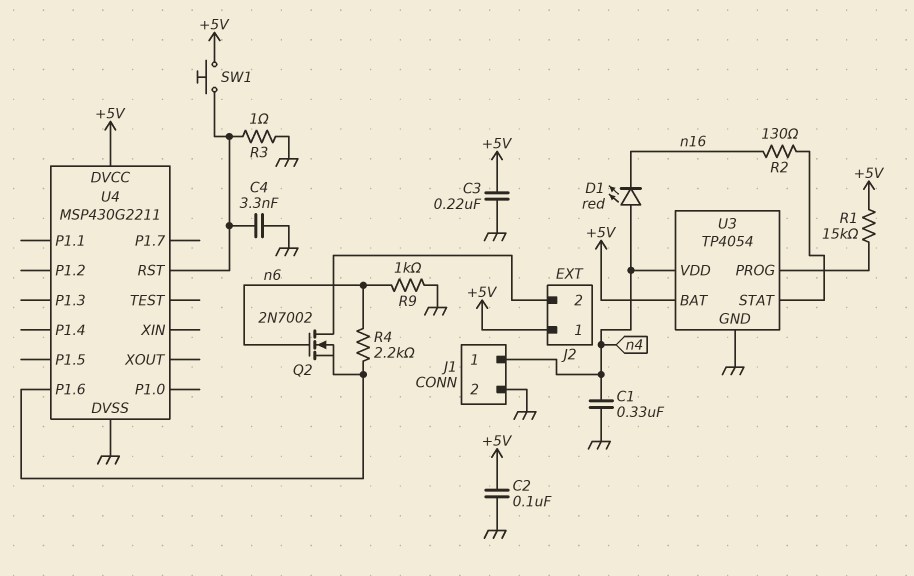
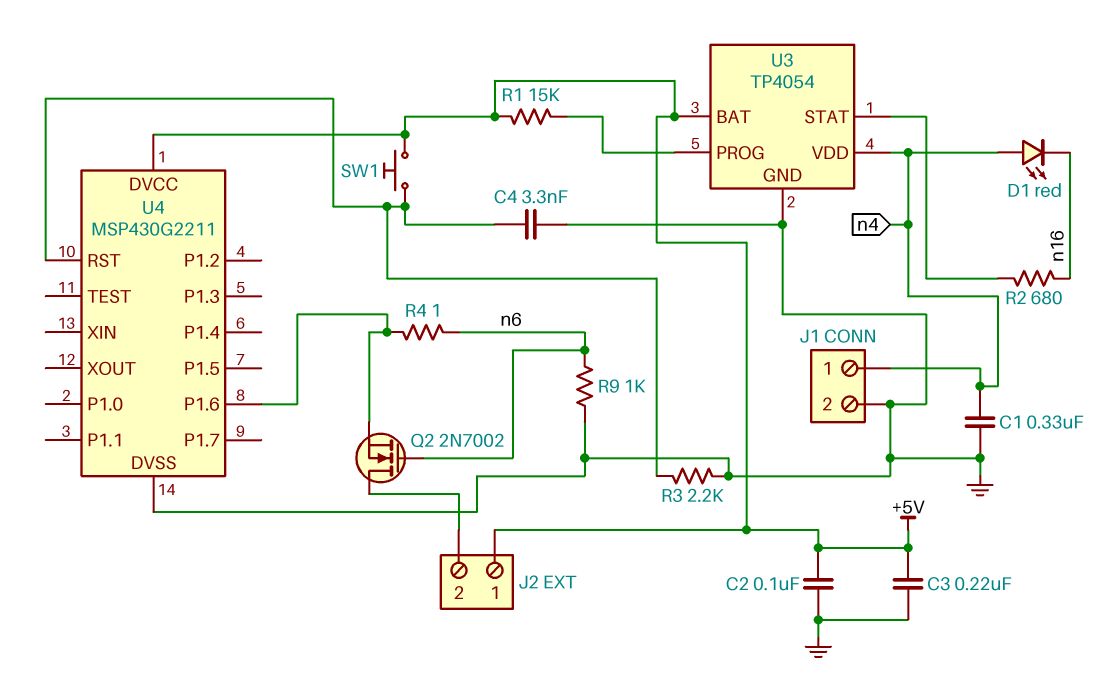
R2: 130 (U3/STAT, n16) -> 680 (U3/STAT, n16)
R3: 1 (GND, U4/RST) -> 2.2k (GND, U4/RST)
R4: 2.2k (U4/P1.6, n6) -> 1 (U4/P1.6, n6)

